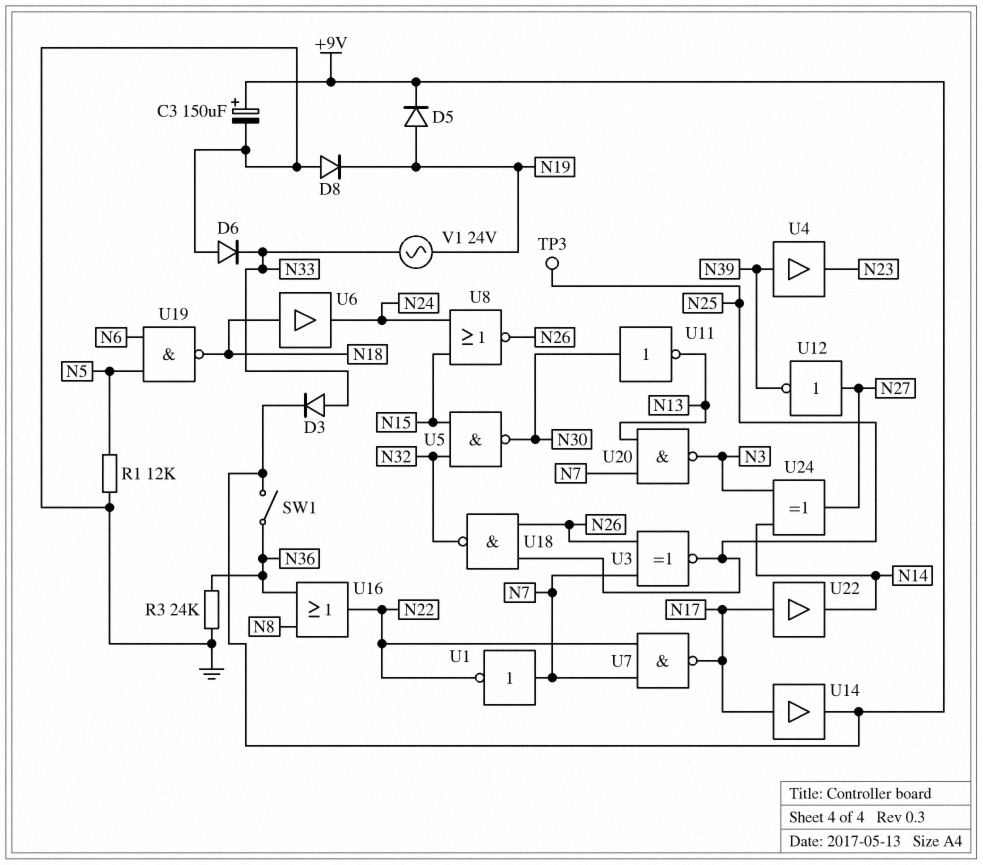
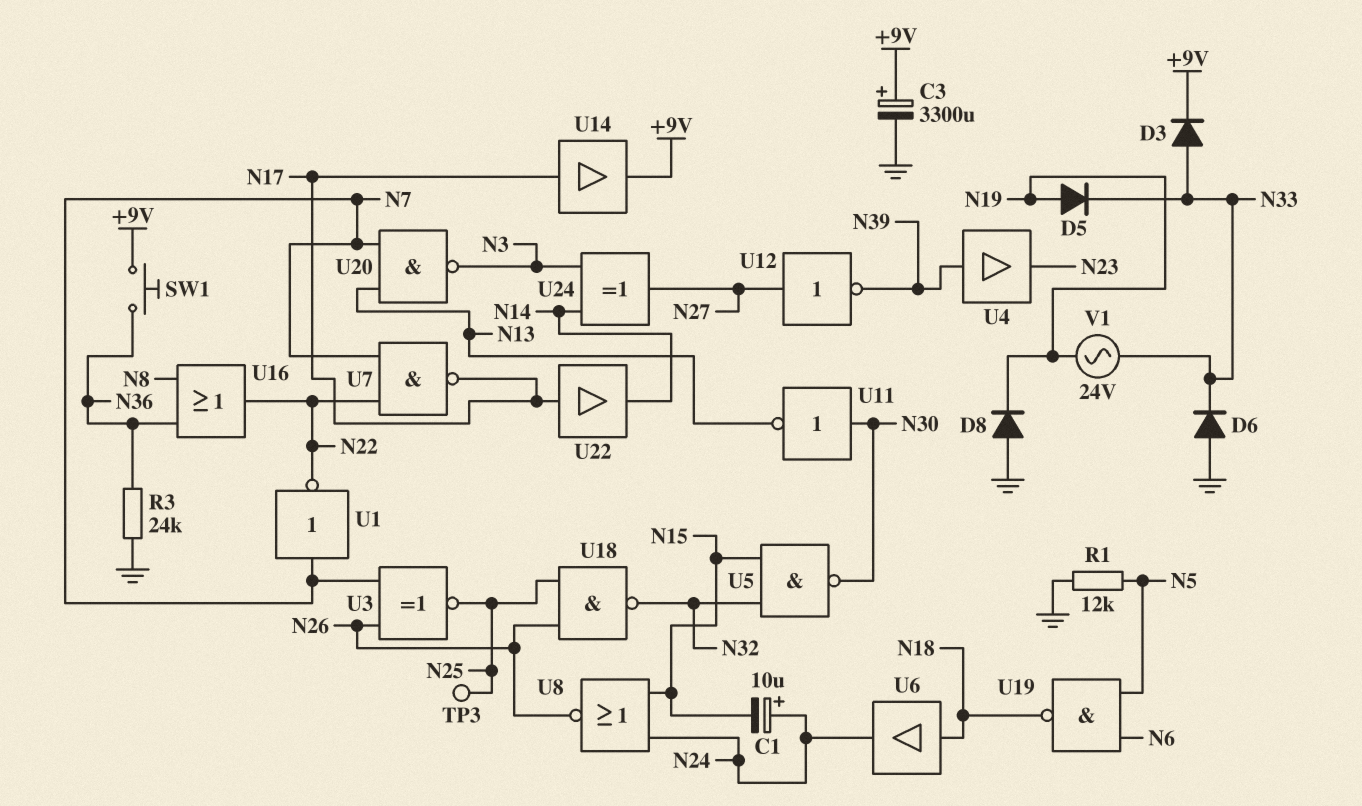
C1: none -> 10uF (plus N24, minus N15)
C3: 150uF (plus +9V, minus GND) -> 3300uF (plus +9V, minus GND)
D5: diode (A N19, K +9V) -> diode (A N19, K N33)
SW1: switch (+9V, N36) -> button (+9V, N36)

